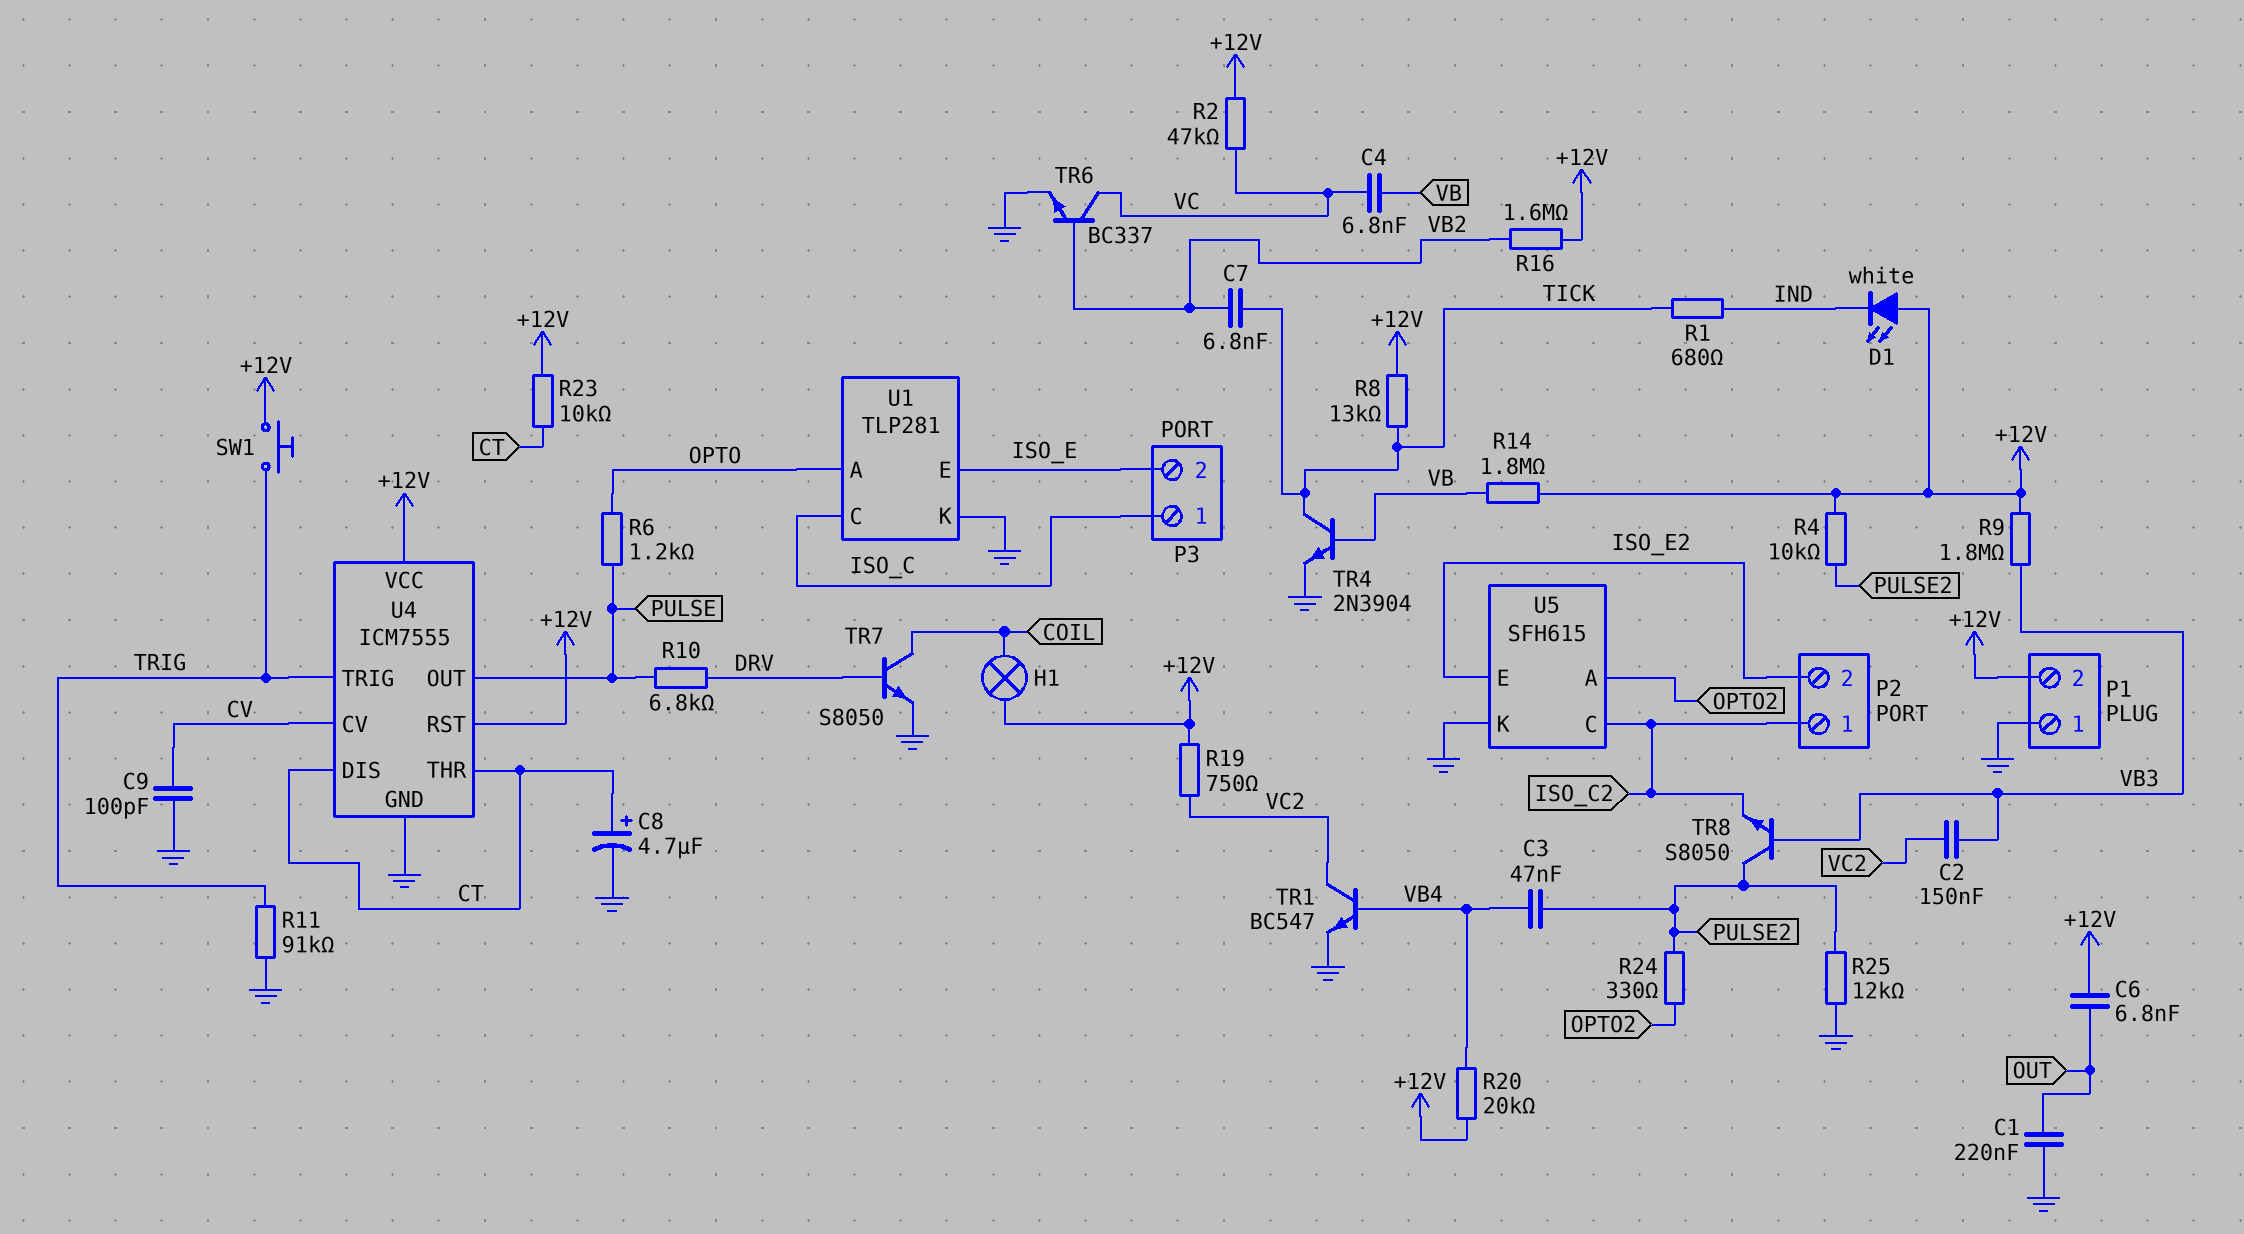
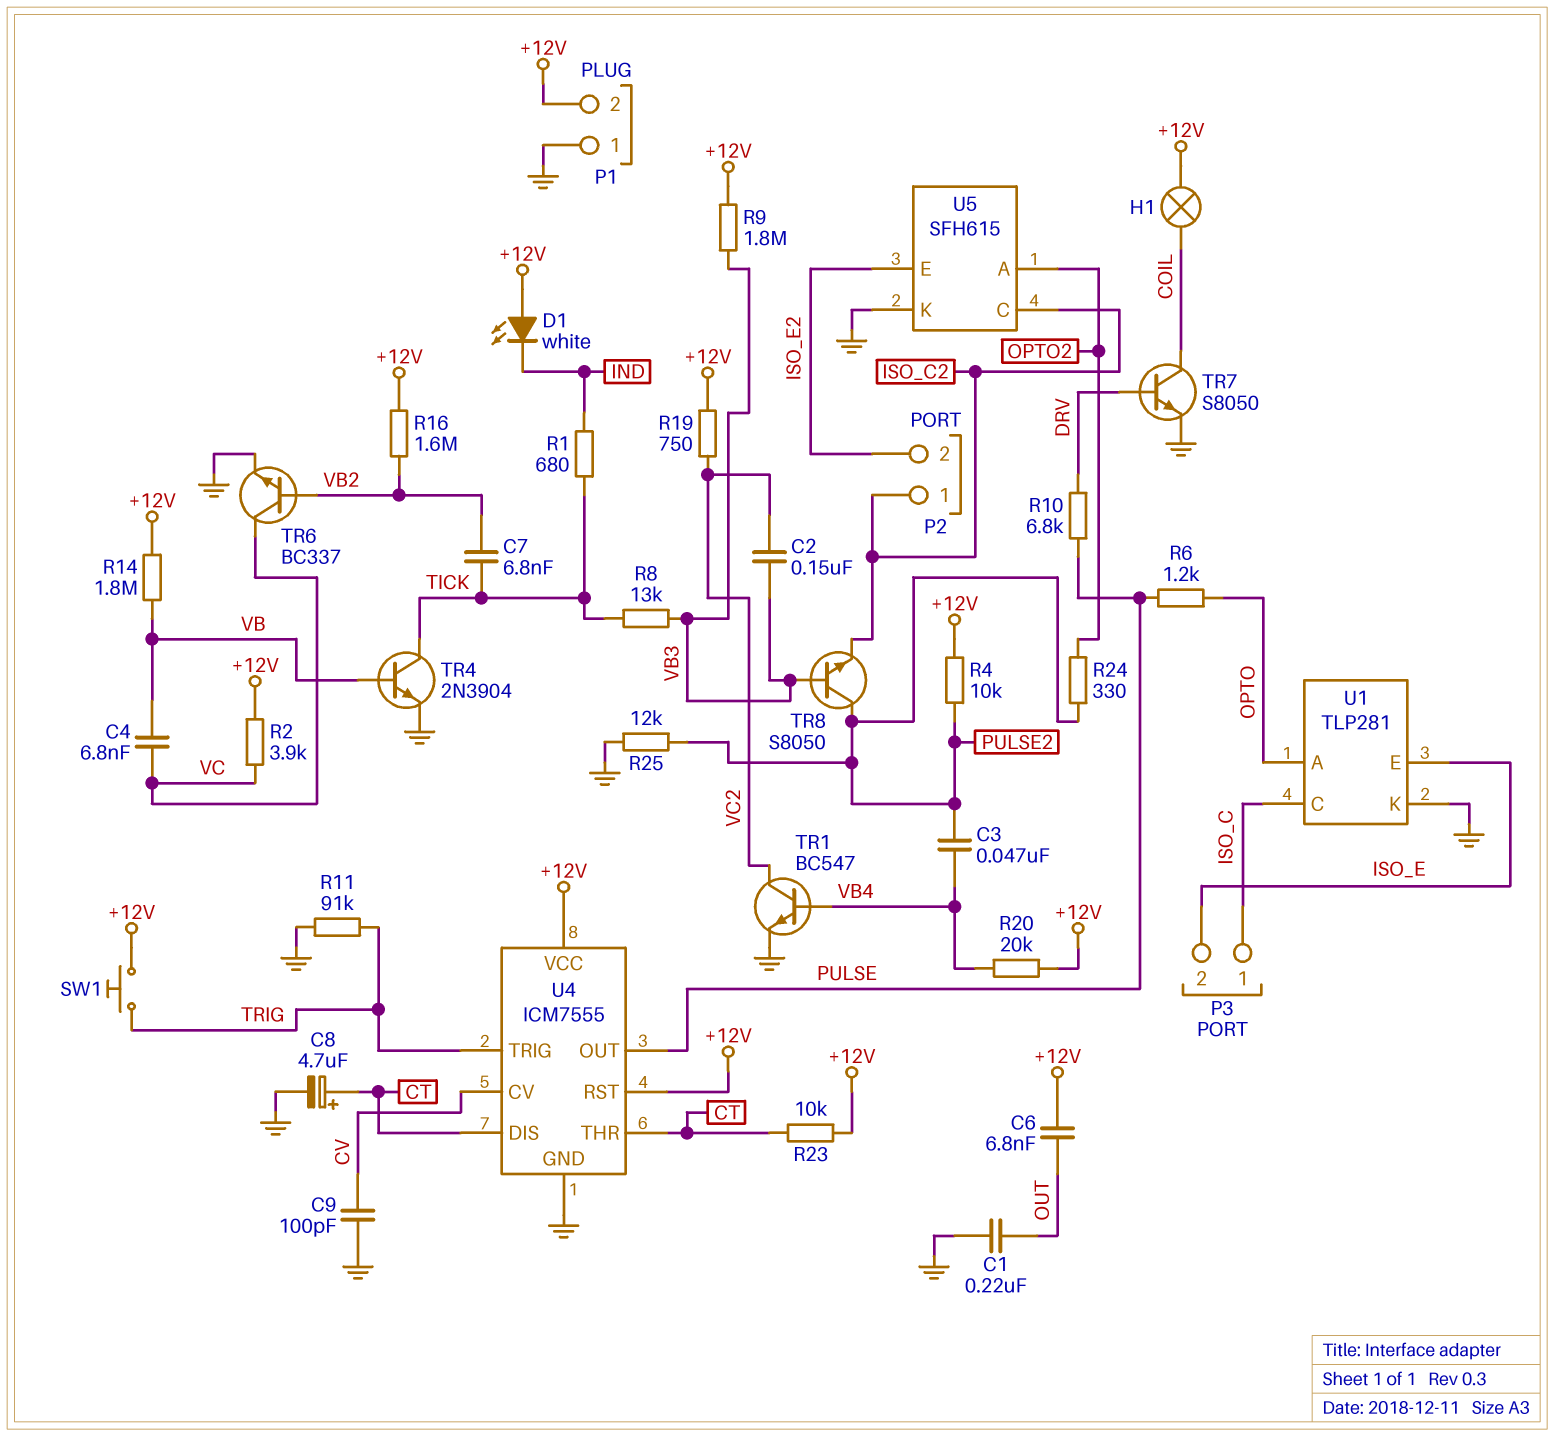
R2: 47k (+12V, VC) -> 3.9k (+12V, VC)
R8: 13k (+12V, TICK) -> 13k (TICK, VB3)

